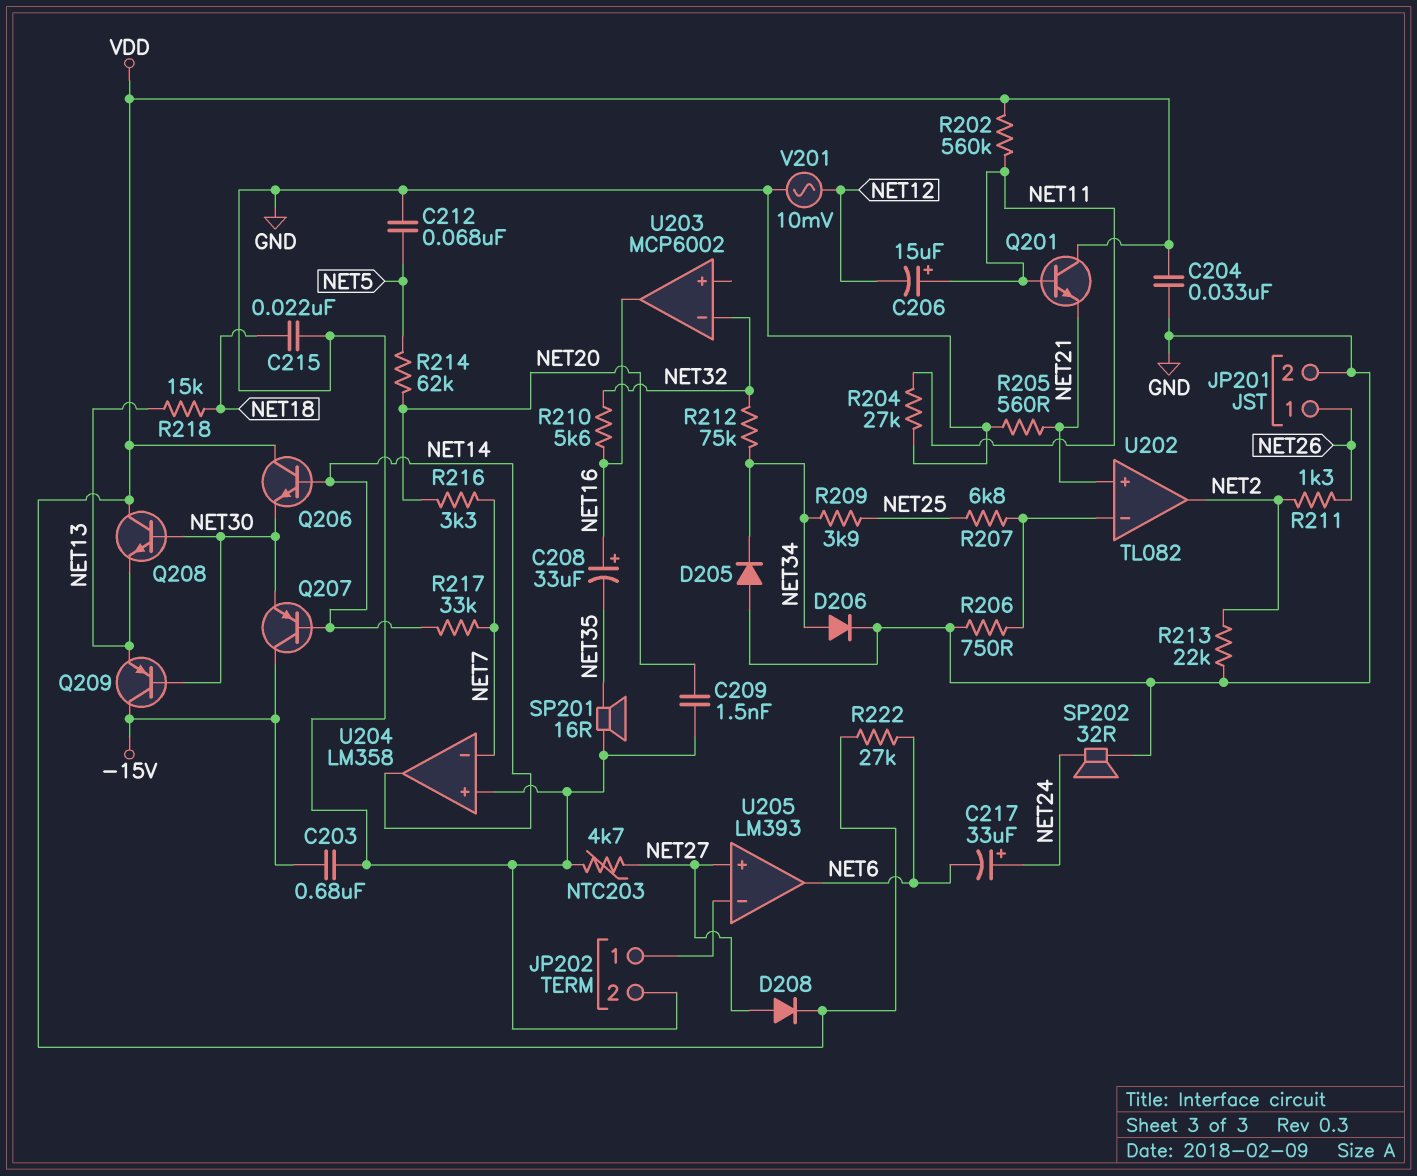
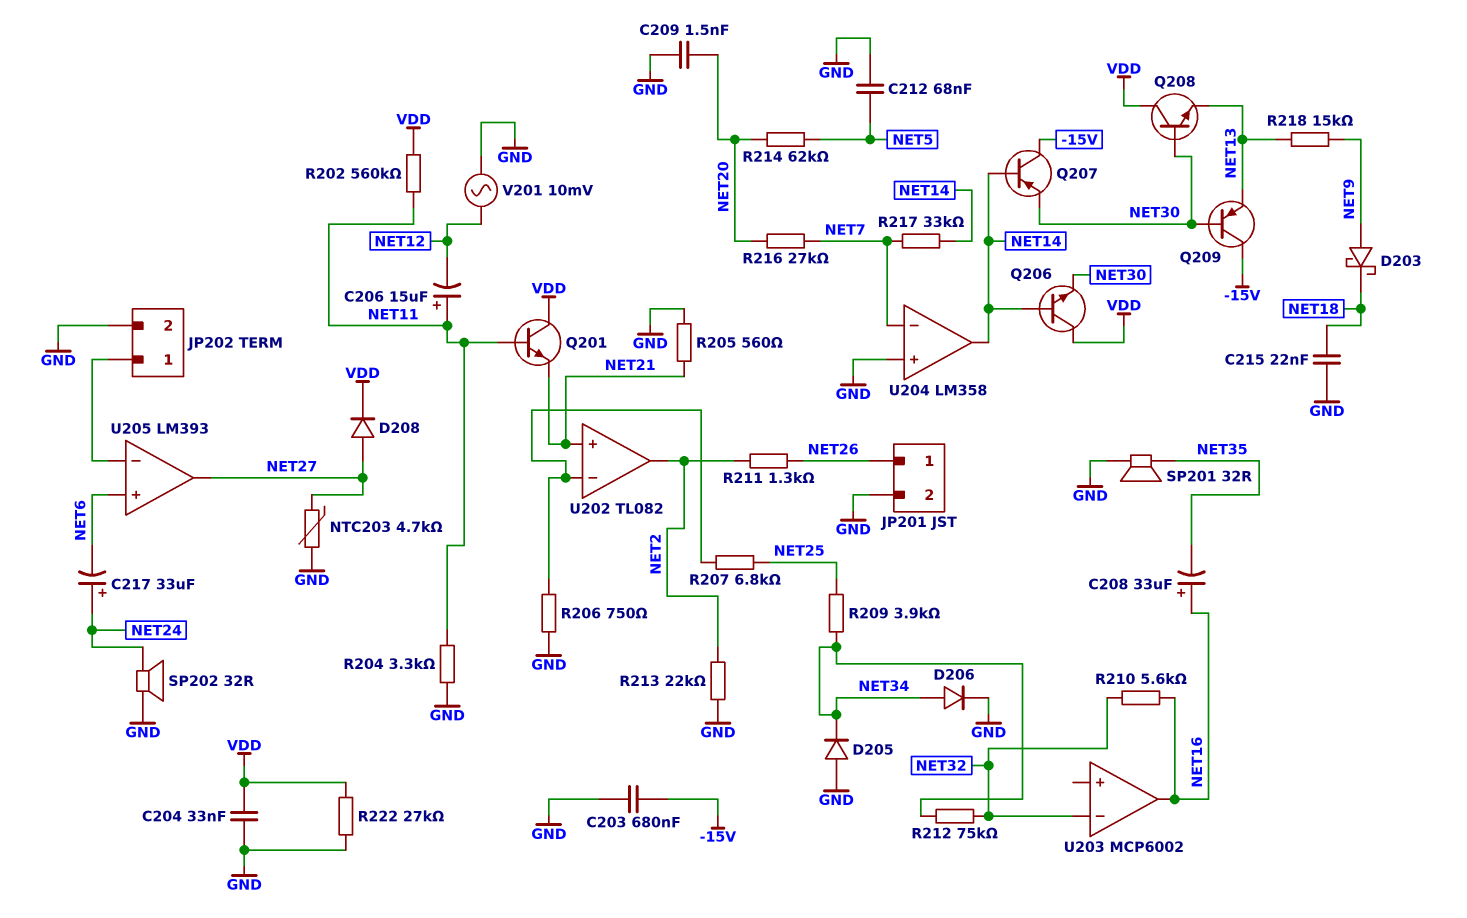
D203: none -> schottky (A NET9, K NET18)
R204: 27k (GND, NET11) -> 3.3k (GND, NET11)
R216: 3.3k (NET7, NET20) -> 27k (NET7, NET20)
R218: 15k (NET13, NET18) -> 15k (NET9, NET13)
R222: 27k (NET6, VDD) -> 27k (GND, VDD)
SP201: speaker 16R (GND, NET35) -> speaker 32R (GND, NET35)
U205 pin in+: NET27 -> NET6
U205 pin out: NET6 -> NET27

